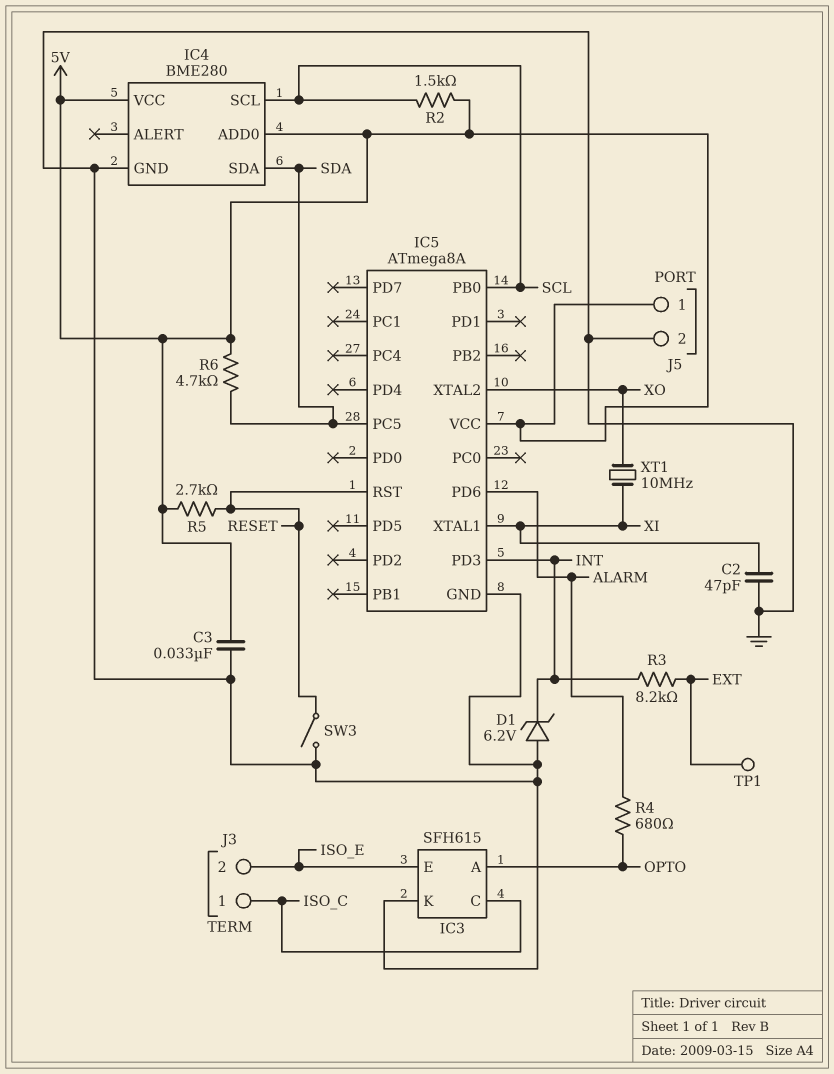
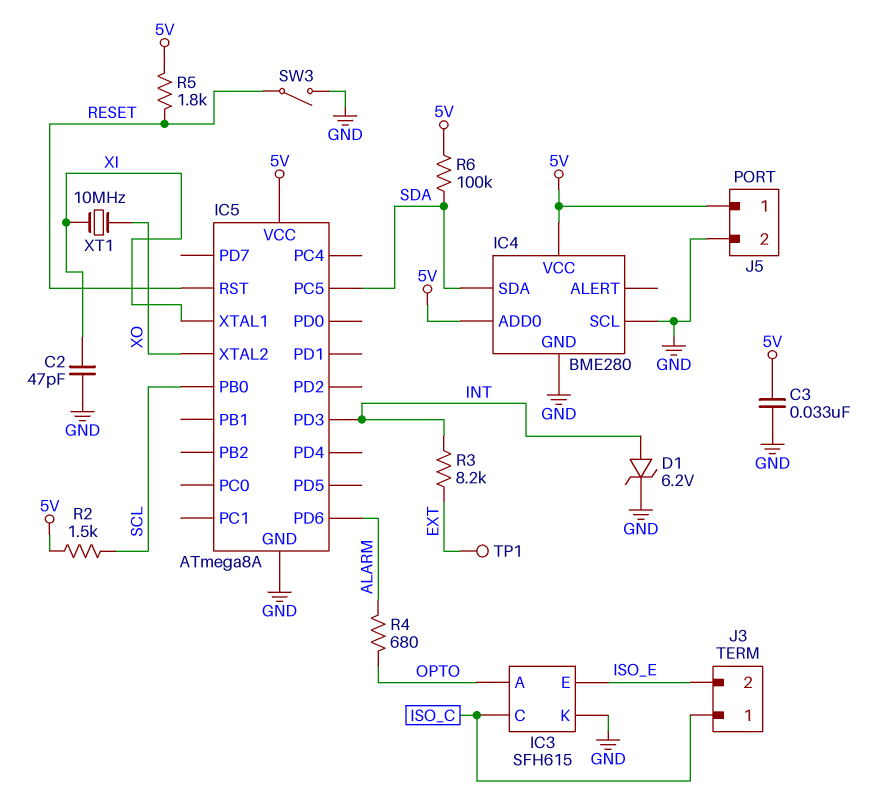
D1: zener 6.2V (A GND, K INT) -> zener 6.2V (A INT, K GND)
IC4 pin SCL: SCL -> GND
R5: 2.7k (5V, RESET) -> 1.8k (5V, RESET)
R6: 4.7k (5V, SDA) -> 100k (5V, SDA)

